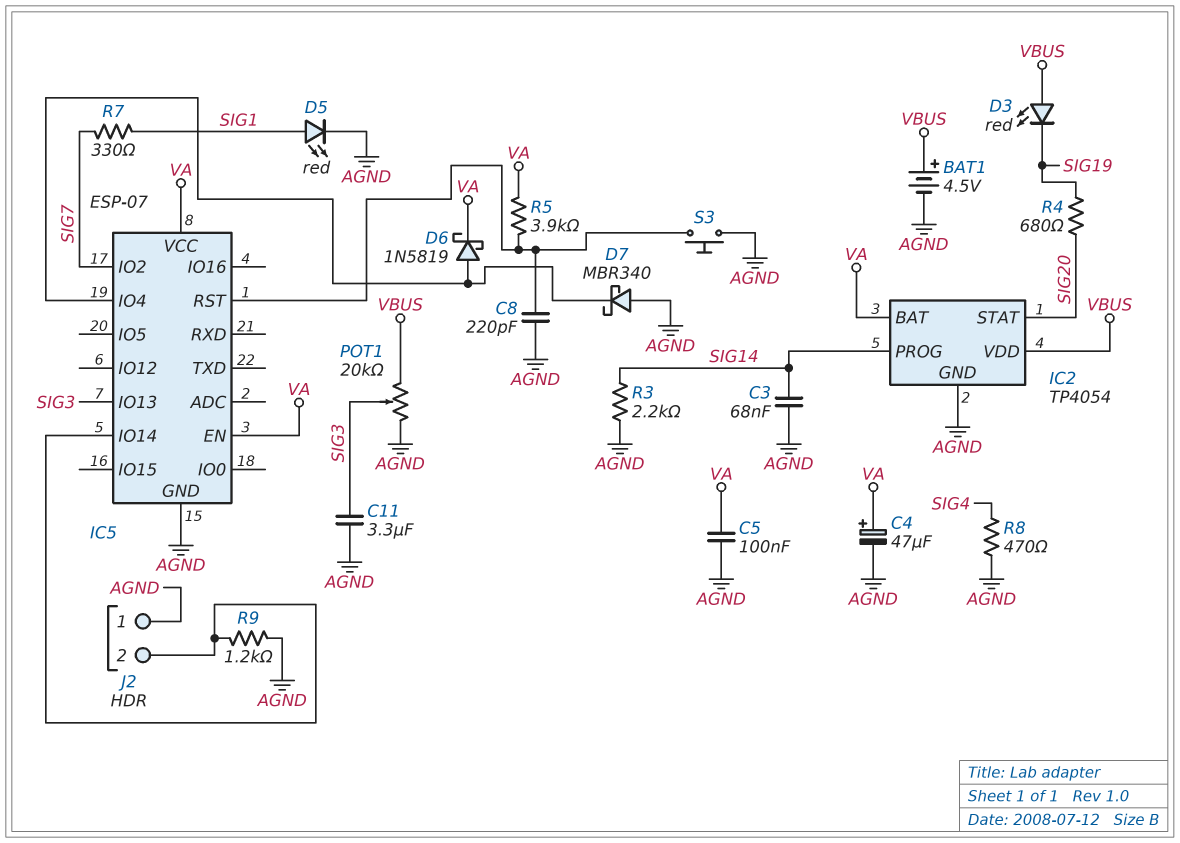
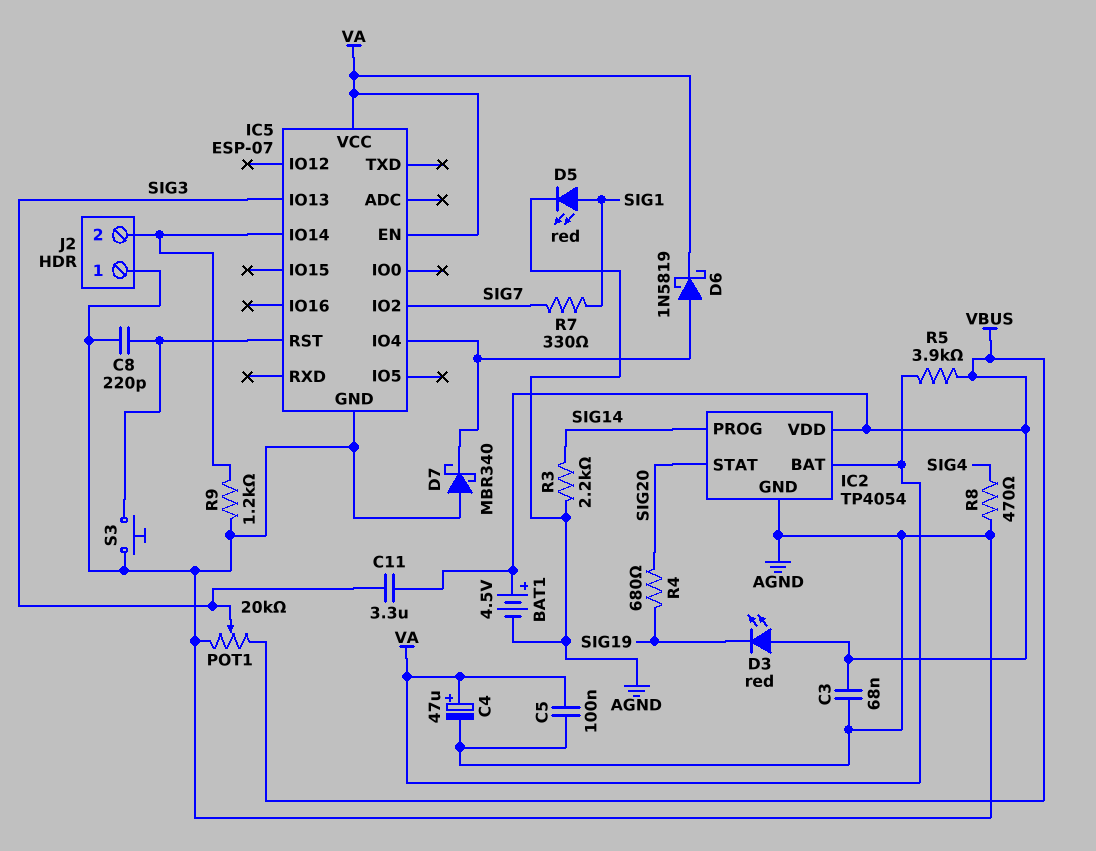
C3: 68nF (AGND, SIG14) -> 68nF (AGND, VBUS)
C11: 3.3uF (AGND, SIG3) -> 3.3uF (SIG3, VBUS)
R5: 3.9k (IC5/RST, VA) -> 3.9k (VA, VBUS)

